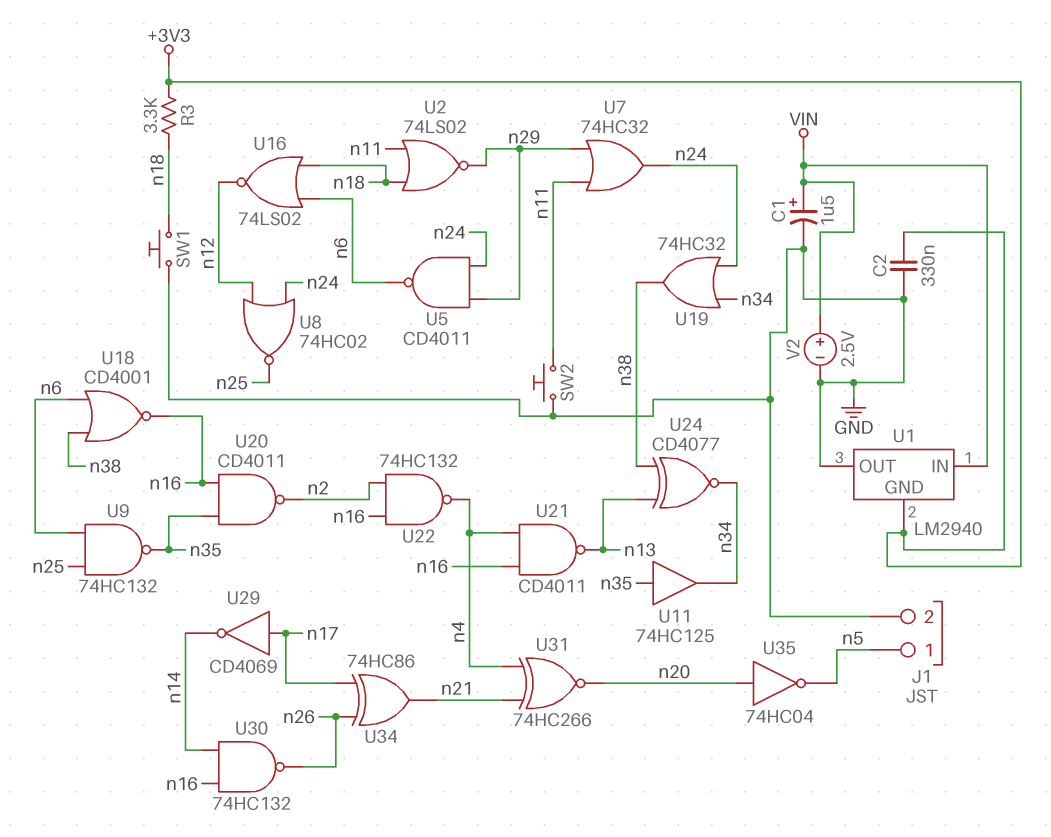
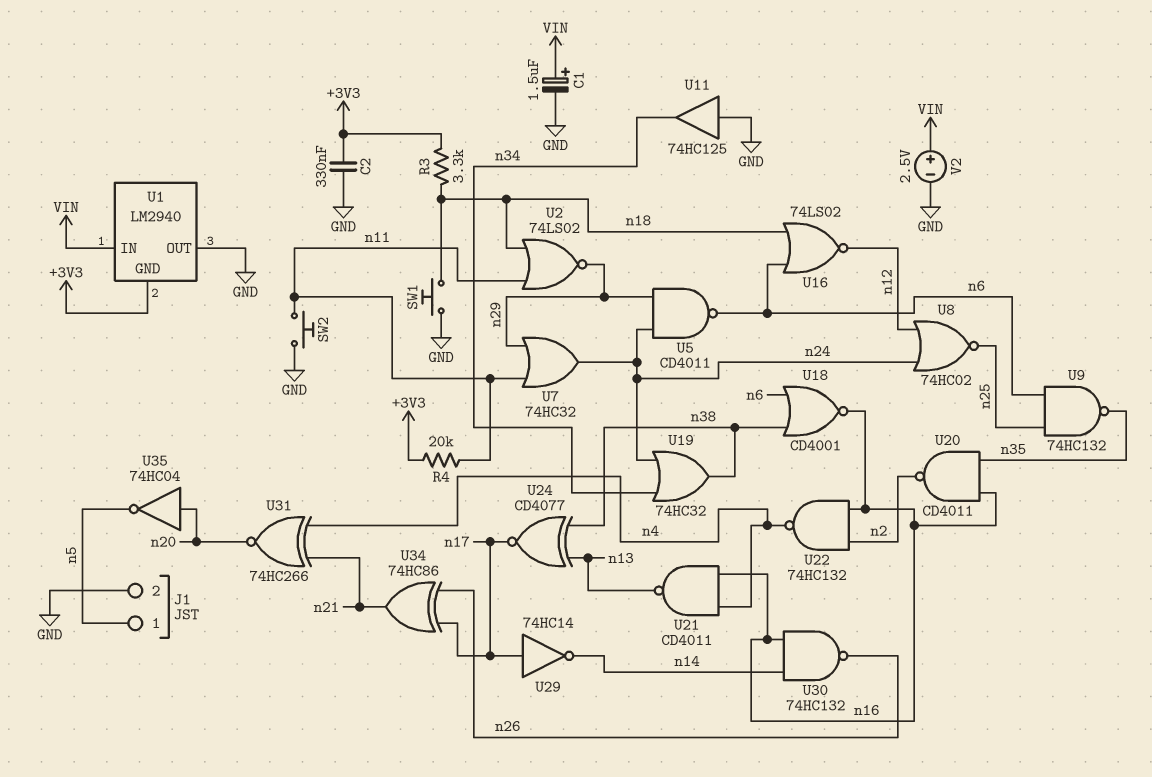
R4: none -> 20k (+3V3, n11)
U11: buffer 74HC125 (in n35, out n34) -> buffer 74HC125 (in GND, out n34)
U24: XNOR CD4077 (in n13, in n38, out n34) -> XNOR CD4077 (in n13, in n38, out n17)
U29: NOT CD4069 (in n17, out n14) -> NOT 74HC14 (in n17, out n14)

